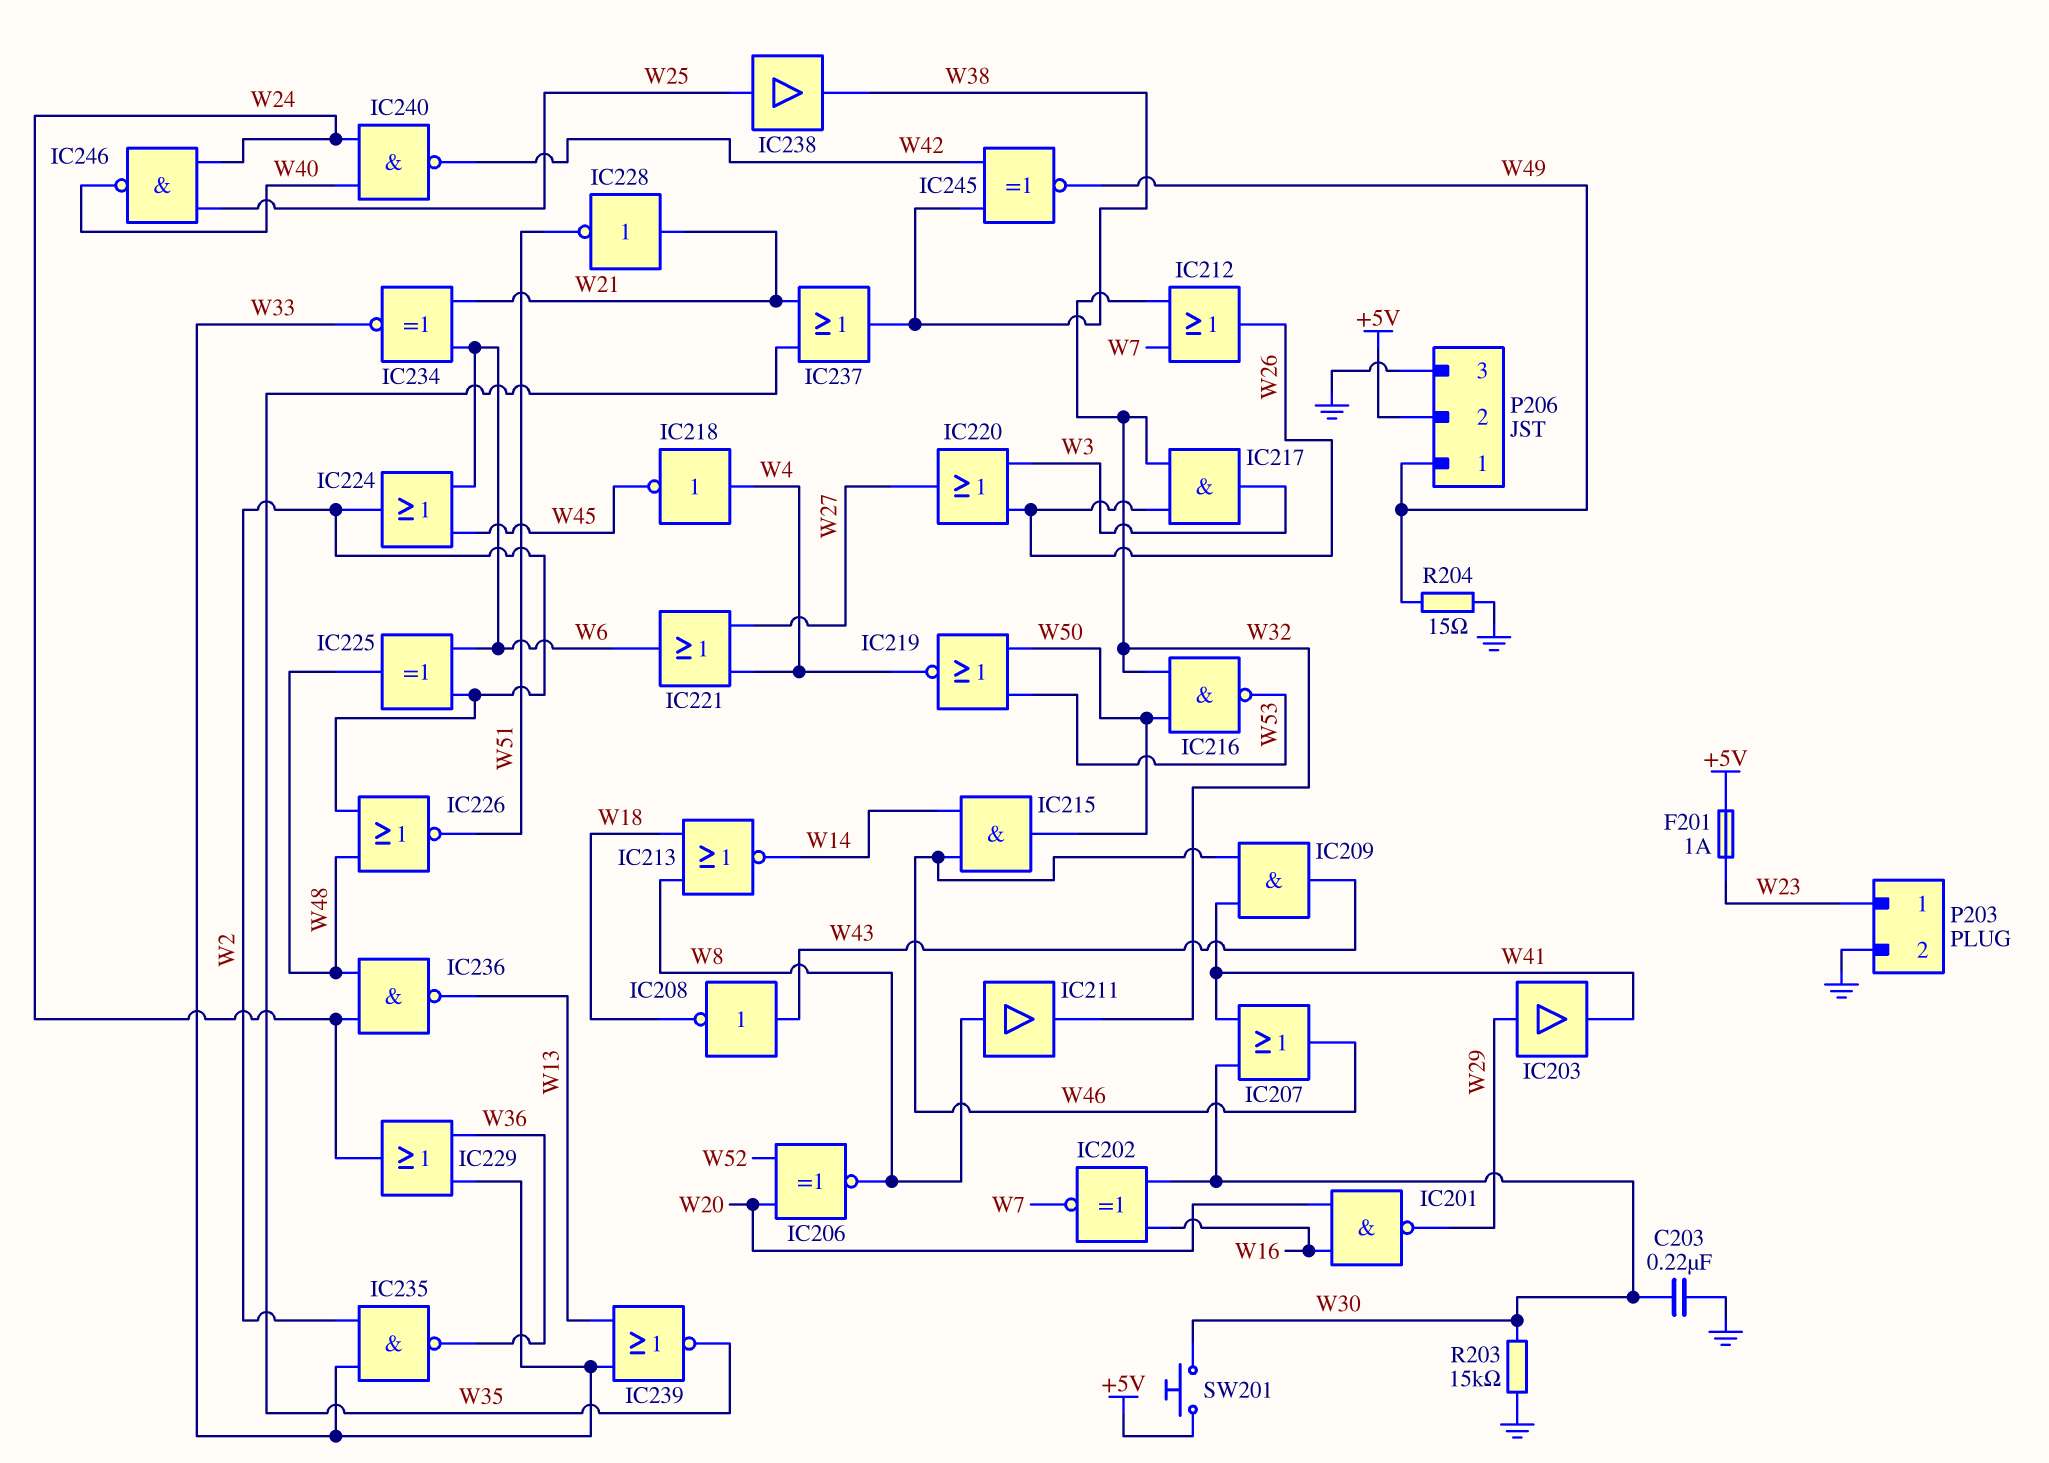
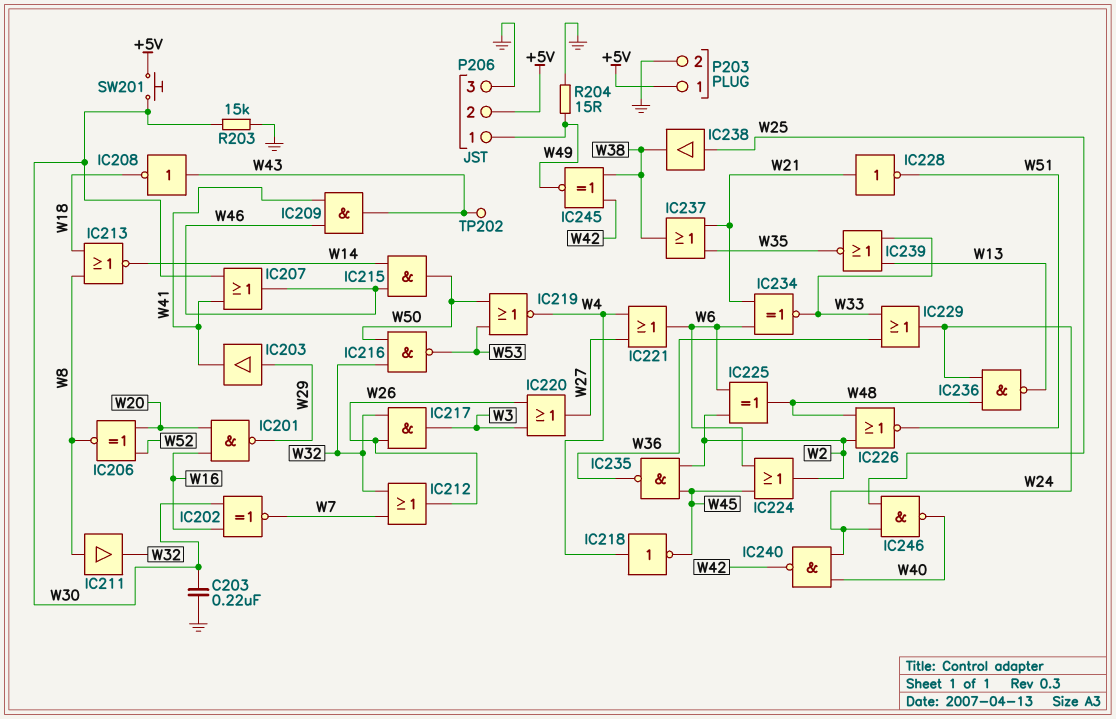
F201: 1A (+5V, W23) -> none
IC235: NAND (in W2, in W33, out W36) -> NAND (in W2, in W45, out W36)
P203 pin 1: W23 -> +5V
TP202: none -> test point (W43)

